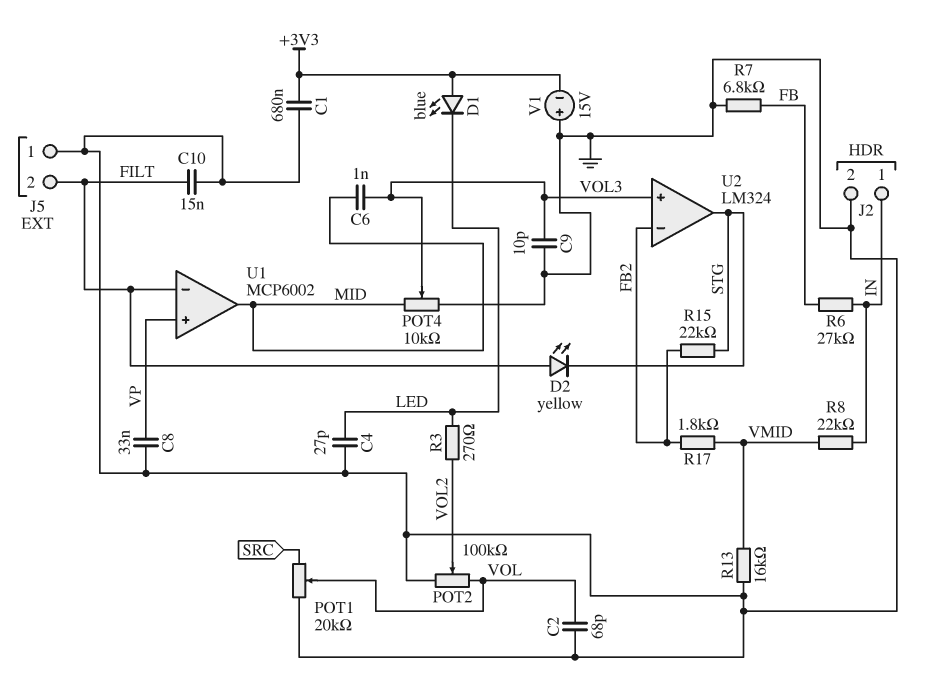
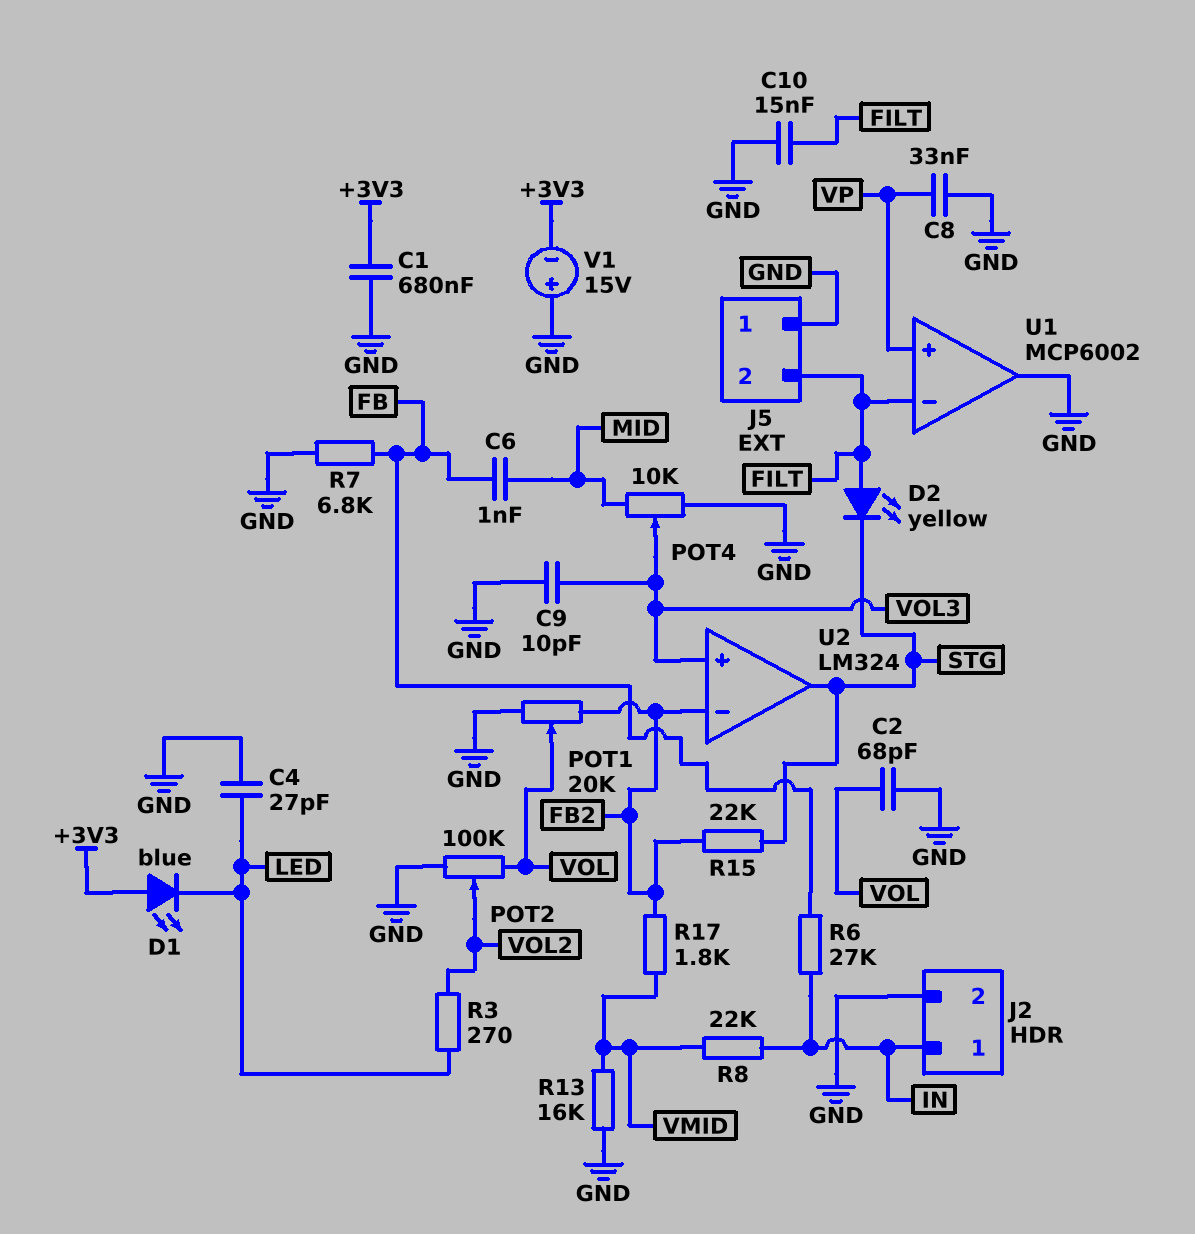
C6: 1nF (MID, VOL3) -> 1nF (FB, MID)
POT1: 20k (GND, SRC, wiper VOL) -> 20k (FB2, GND, wiper VOL)
U1 pin out: MID -> GND

